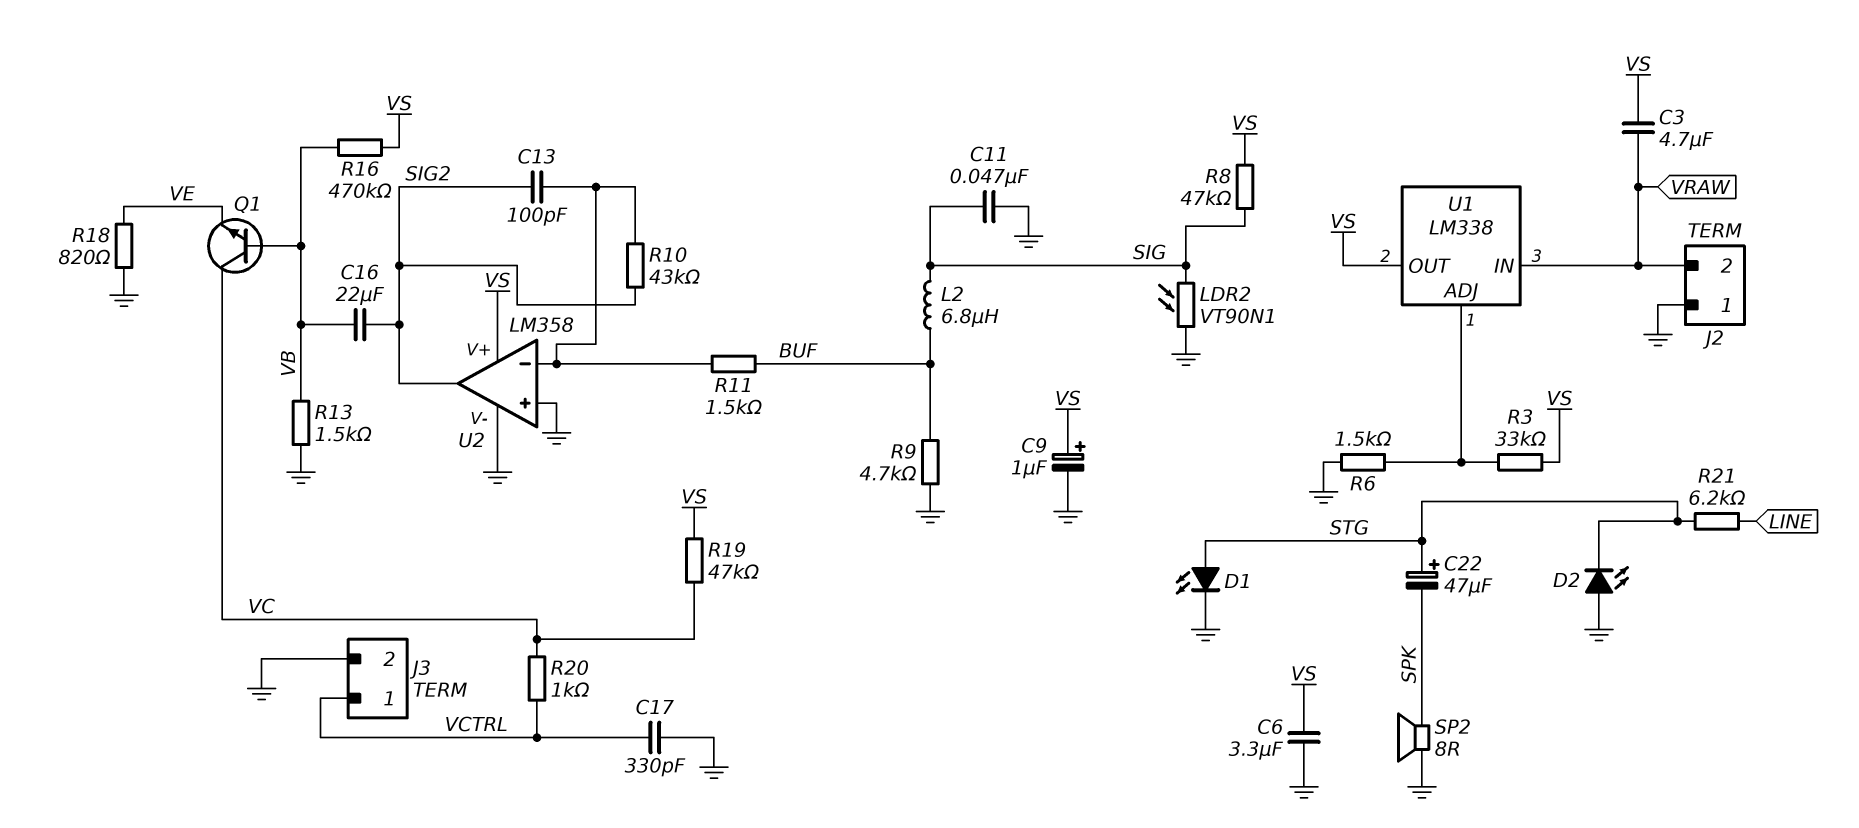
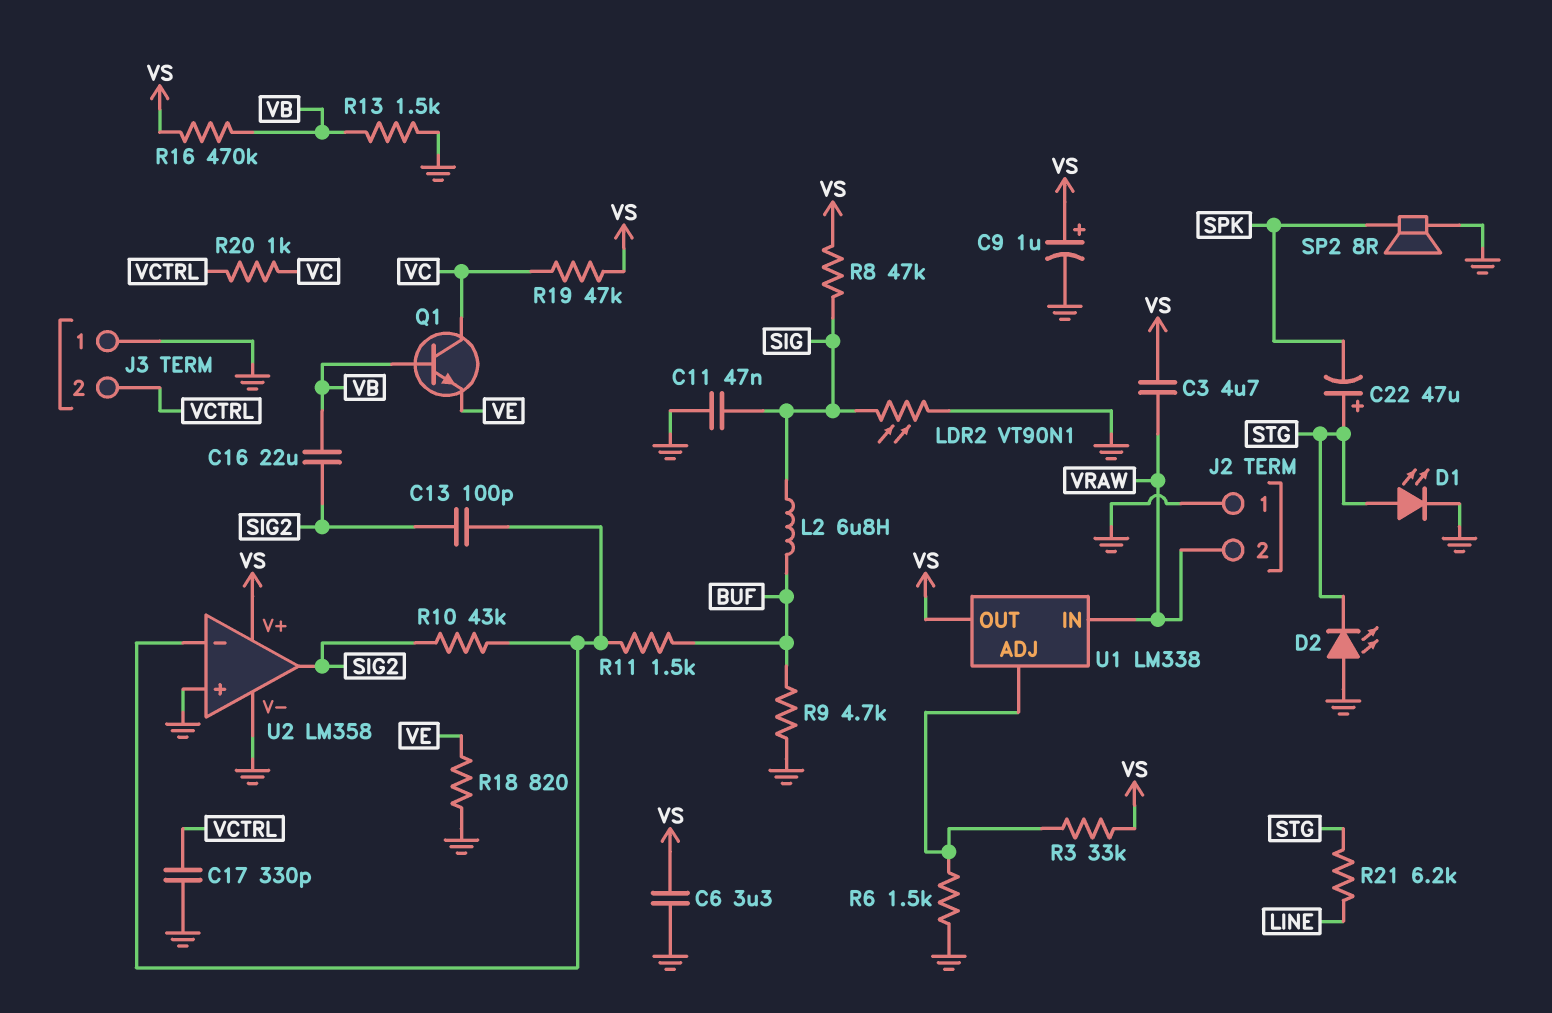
J3 pin 1: VCTRL -> GND
J3 pin 2: GND -> VCTRL

